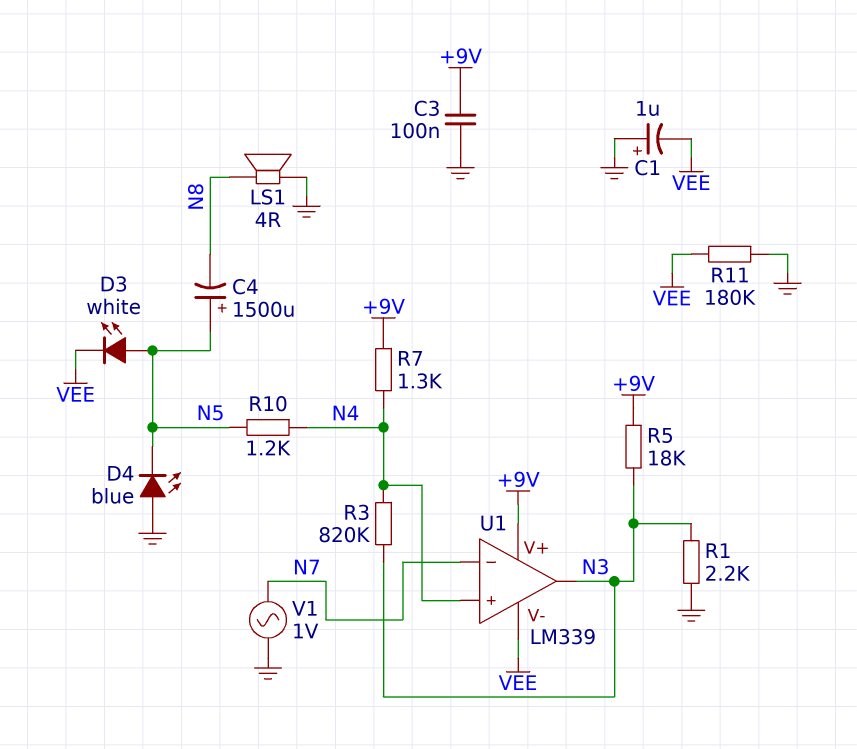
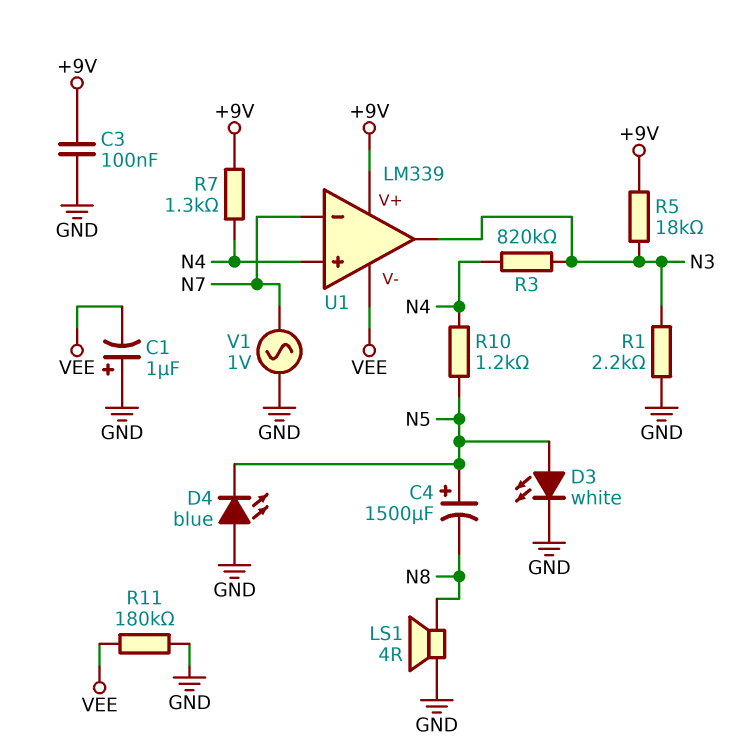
D3: LED white (A N5, K VEE) -> LED white (A N5, K GND)

